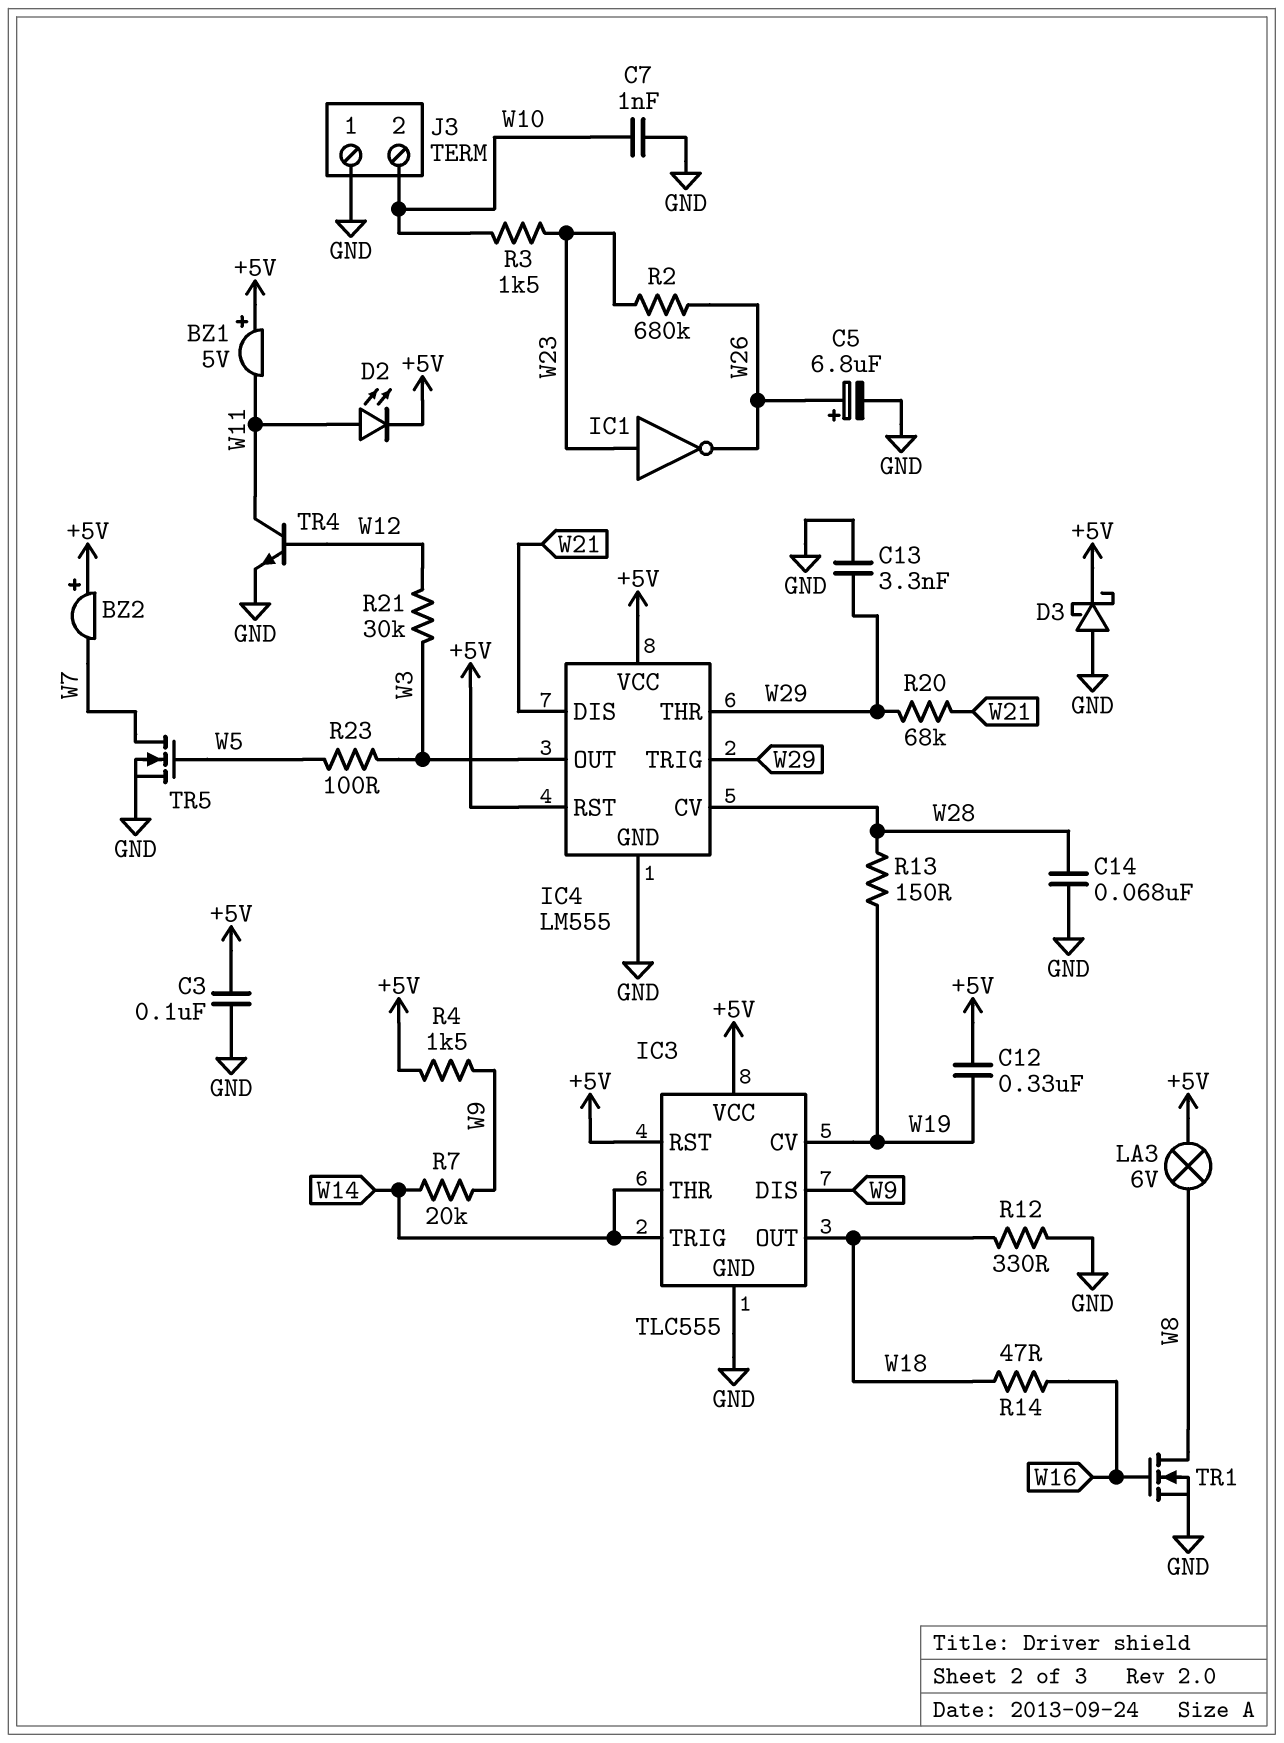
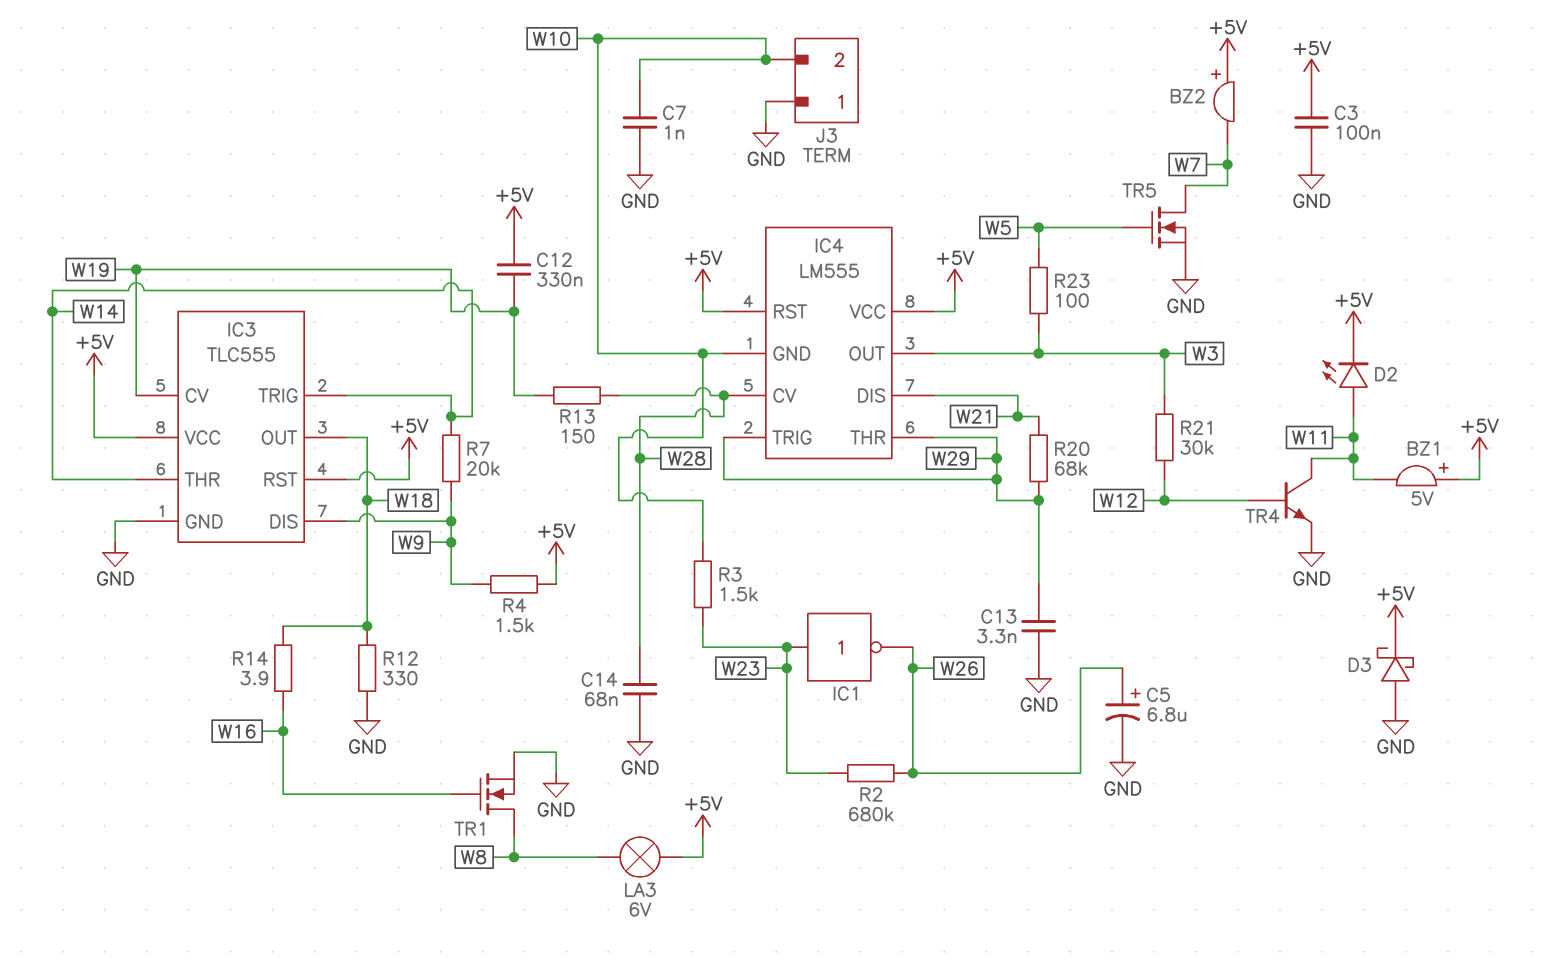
IC4 pin GND: GND -> W10
R14: 47 (W16, W18) -> 3.9 (W16, W18)

